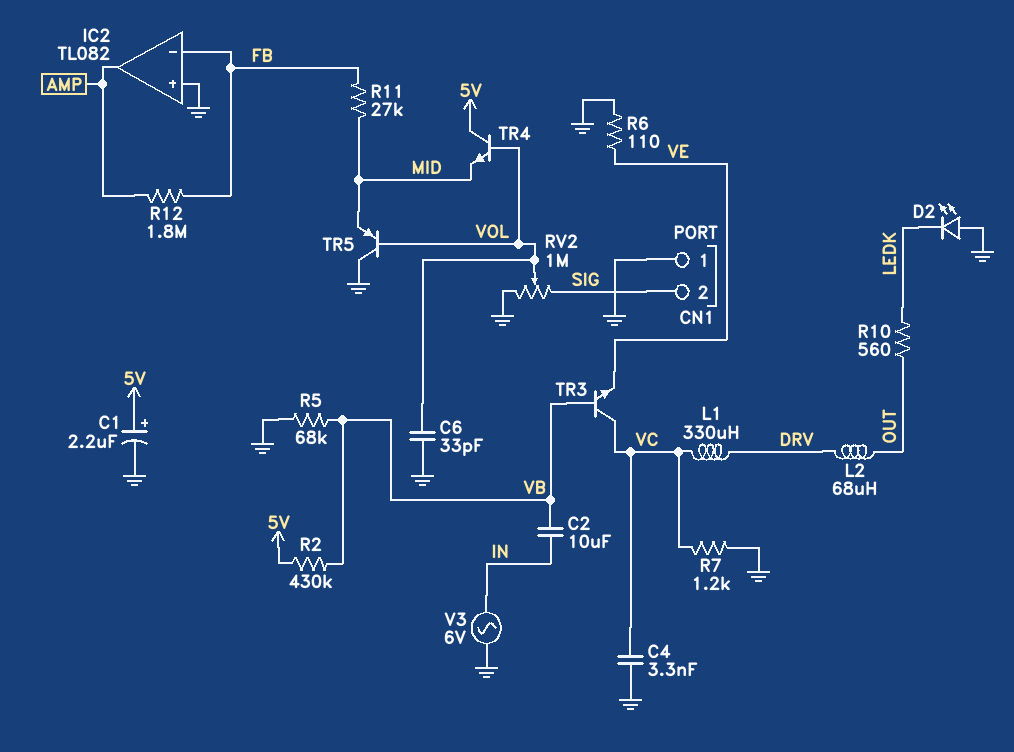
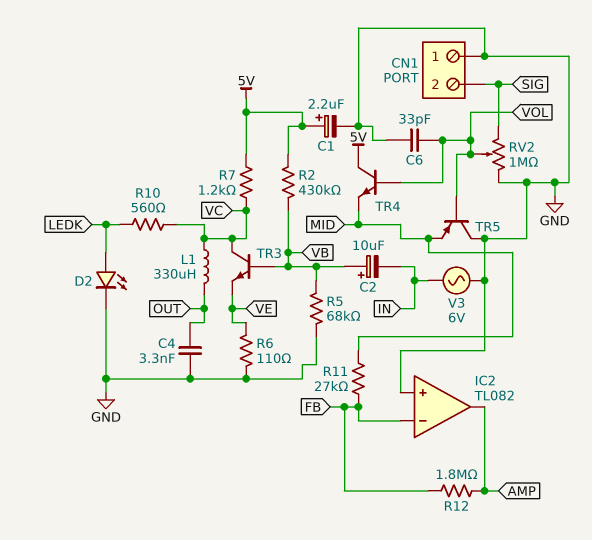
C2: 10uF (IN, VB) -> 10uF (plus VB, minus IN)
C4: 3.3nF (GND, VC) -> 3.3nF (GND, OUT)
D2: LED (A GND, K LEDK) -> LED (A LEDK, K GND)
L1: 330uH (DRV, VC) -> 330uH (OUT, VC)
L2: 68uH (DRV, OUT) -> none
R7: 1.2k (GND, VC) -> 1.2k (5V, VC)
R10: 560 (LEDK, OUT) -> 560 (LEDK, VC)

